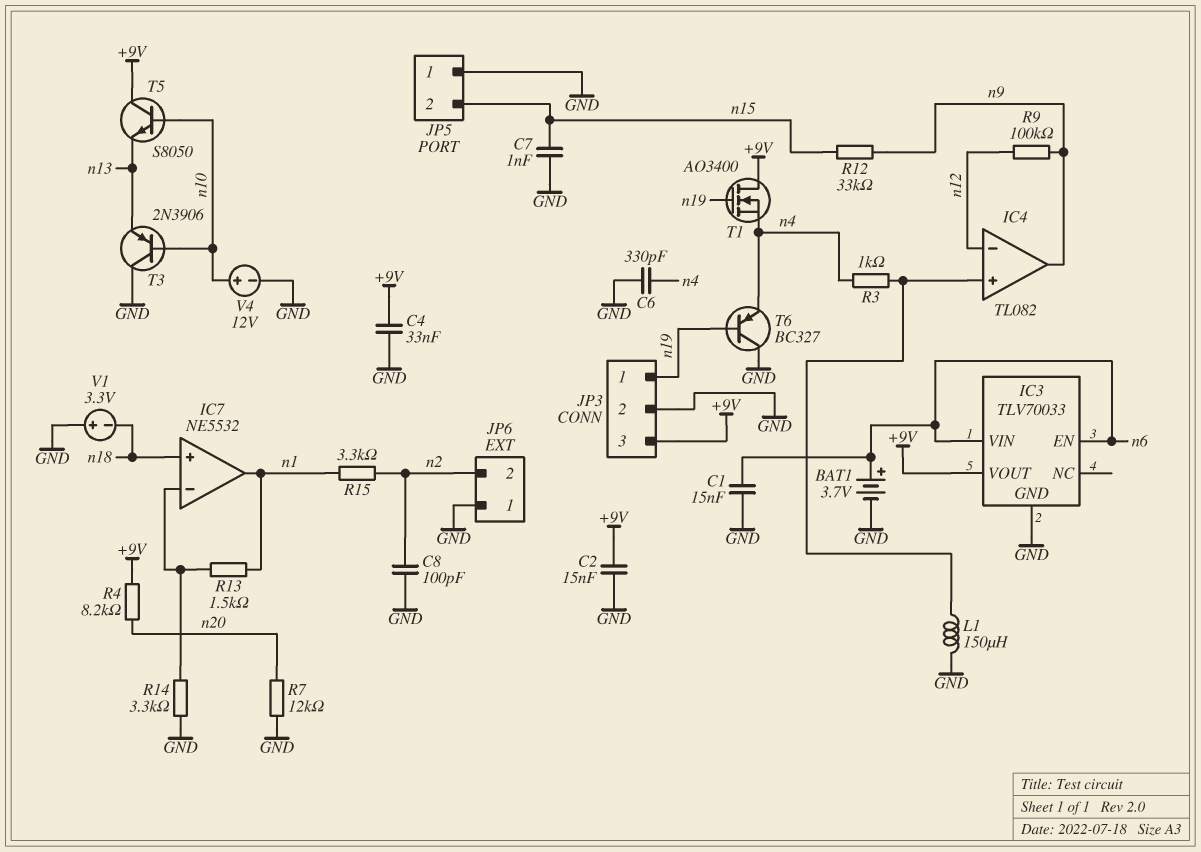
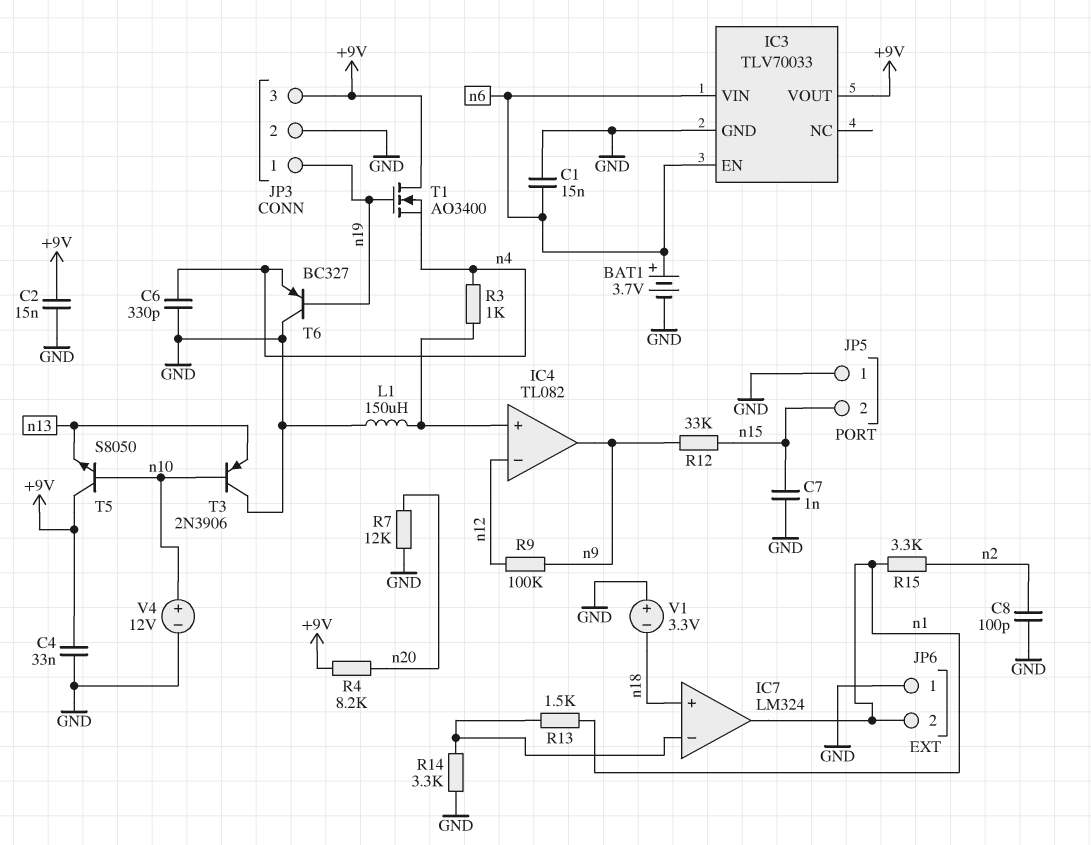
IC7: NE5532 -> LM324
JP6 pin 2: n2 -> n1

